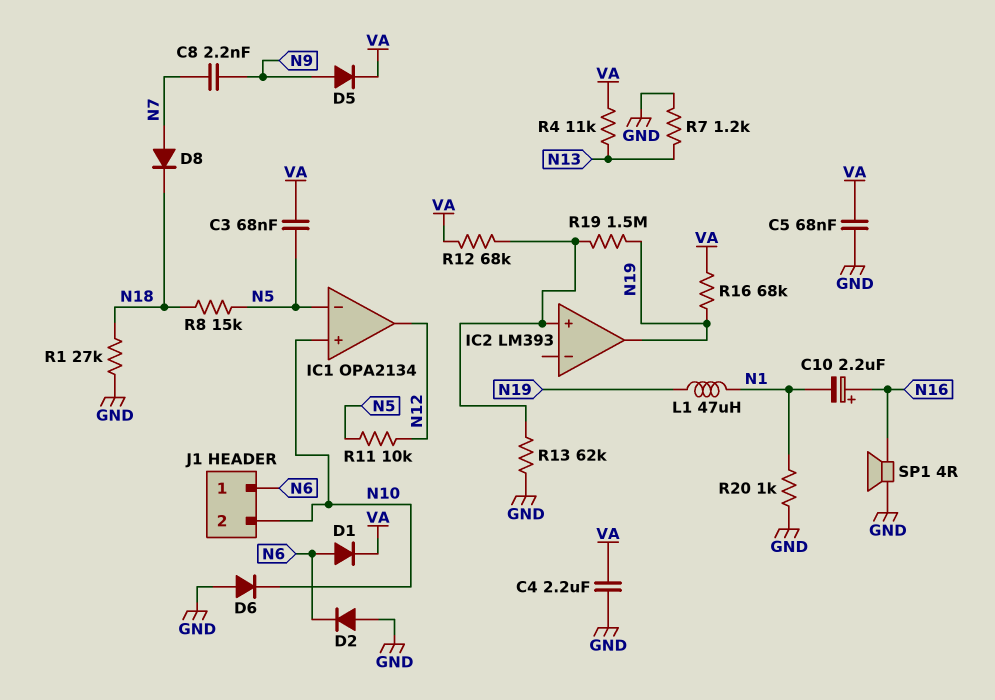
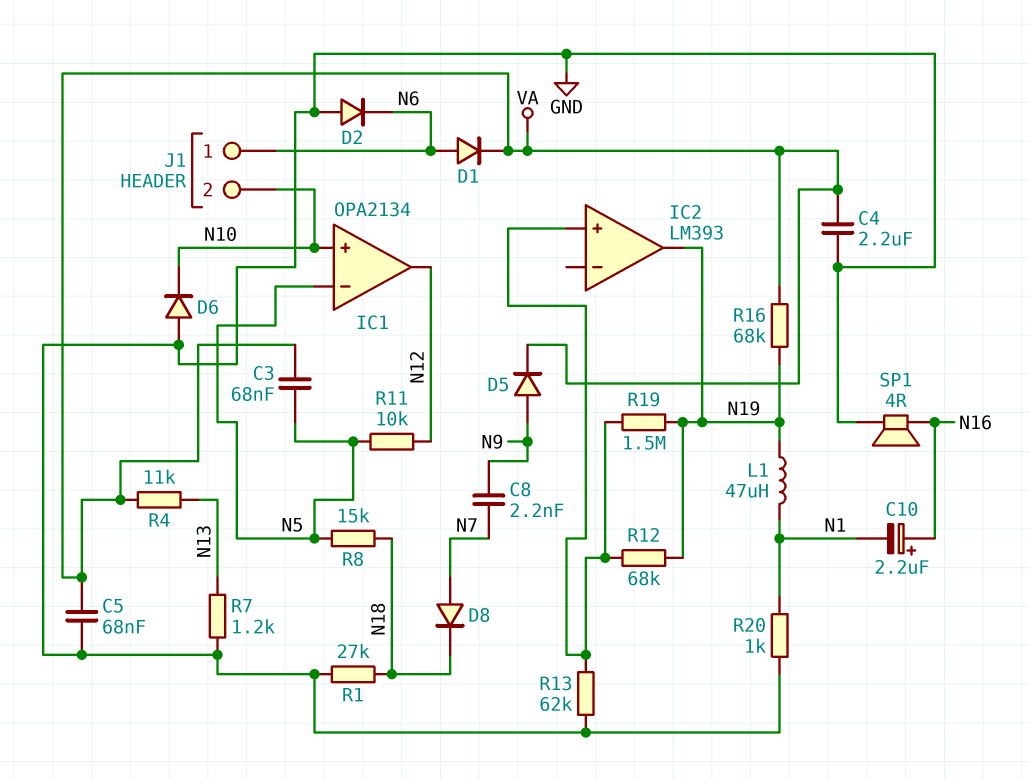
R12: 68k (IC2/in+, VA) -> 68k (IC2/in+, N19)

